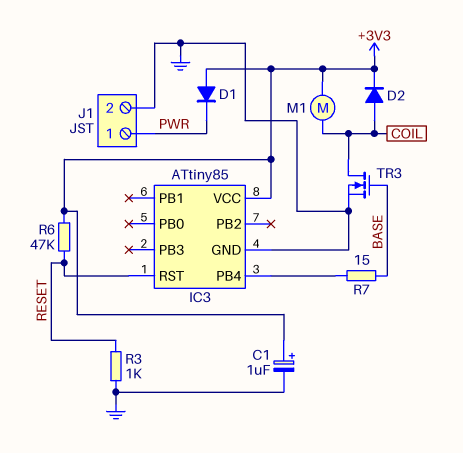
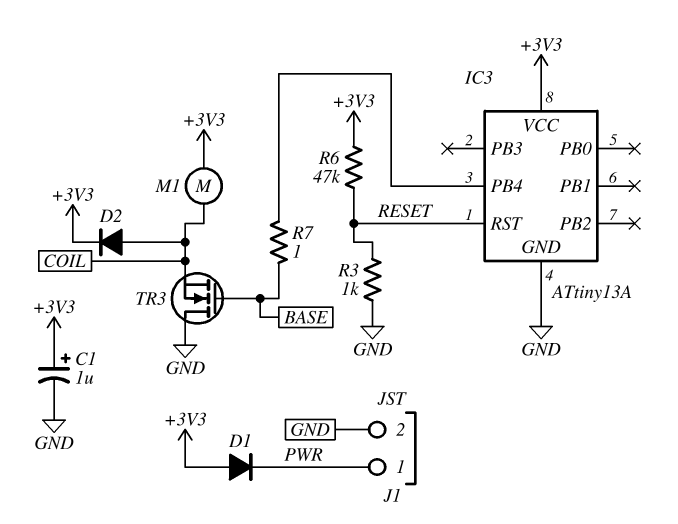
IC3: ATtiny85 -> ATtiny13A
R7: 15 (BASE, IC3/PB4) -> 1 (BASE, IC3/PB4)
TR3: NMOS (G BASE, D COIL, S GND) -> NMOS (G BASE, D GND, S COIL)

